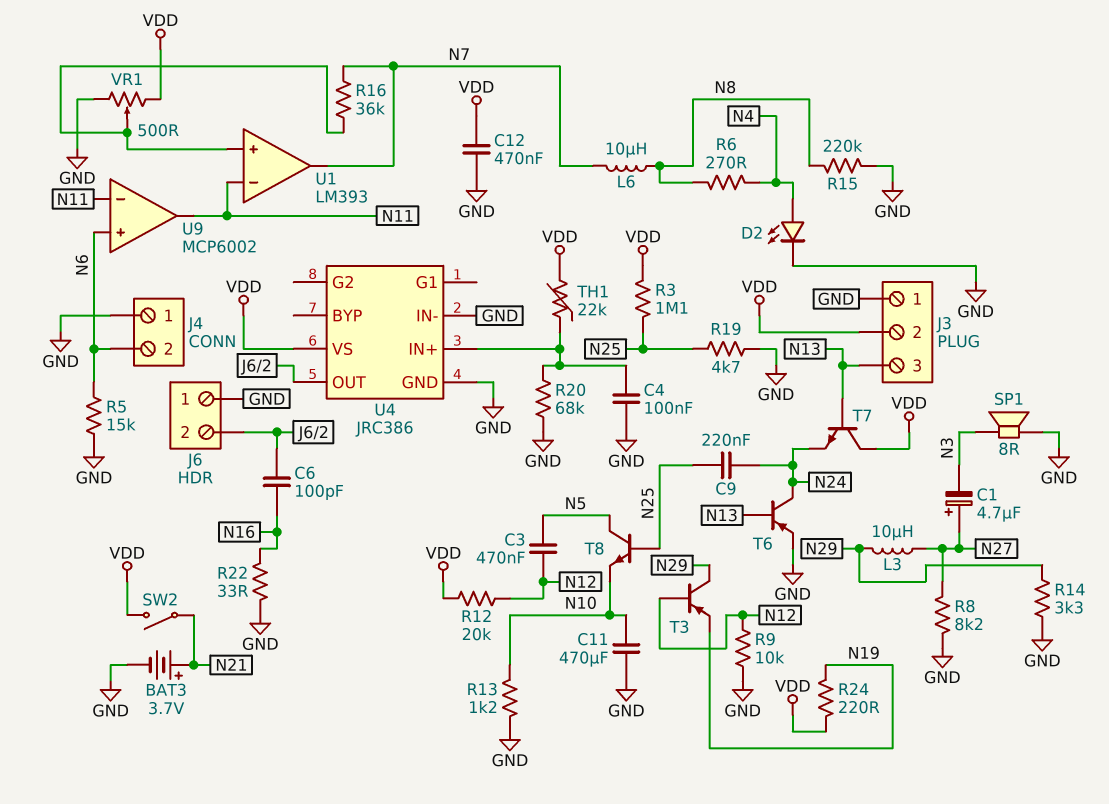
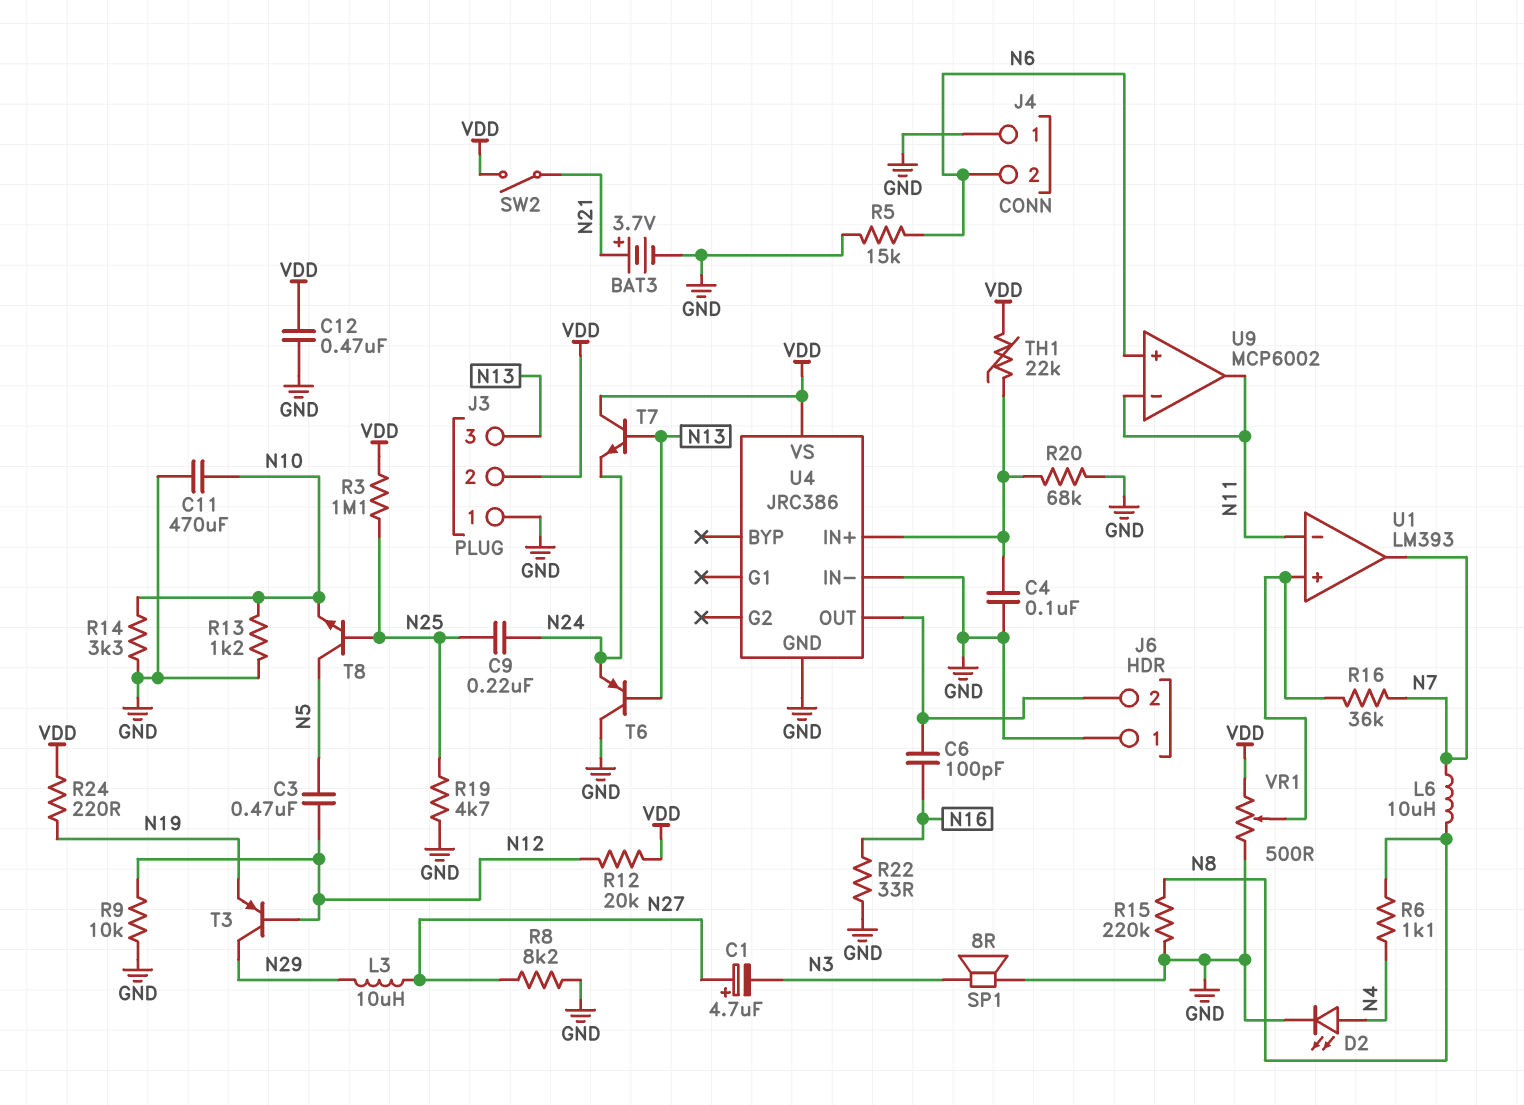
R6: 270 (N4, N8) -> 1.1k (N4, N8)
R14: 3.3k (GND, N29) -> 3.3k (GND, N10)
T6: PNP (B N13, C N24, E GND) -> PNP (B N13, C GND, E N24)

